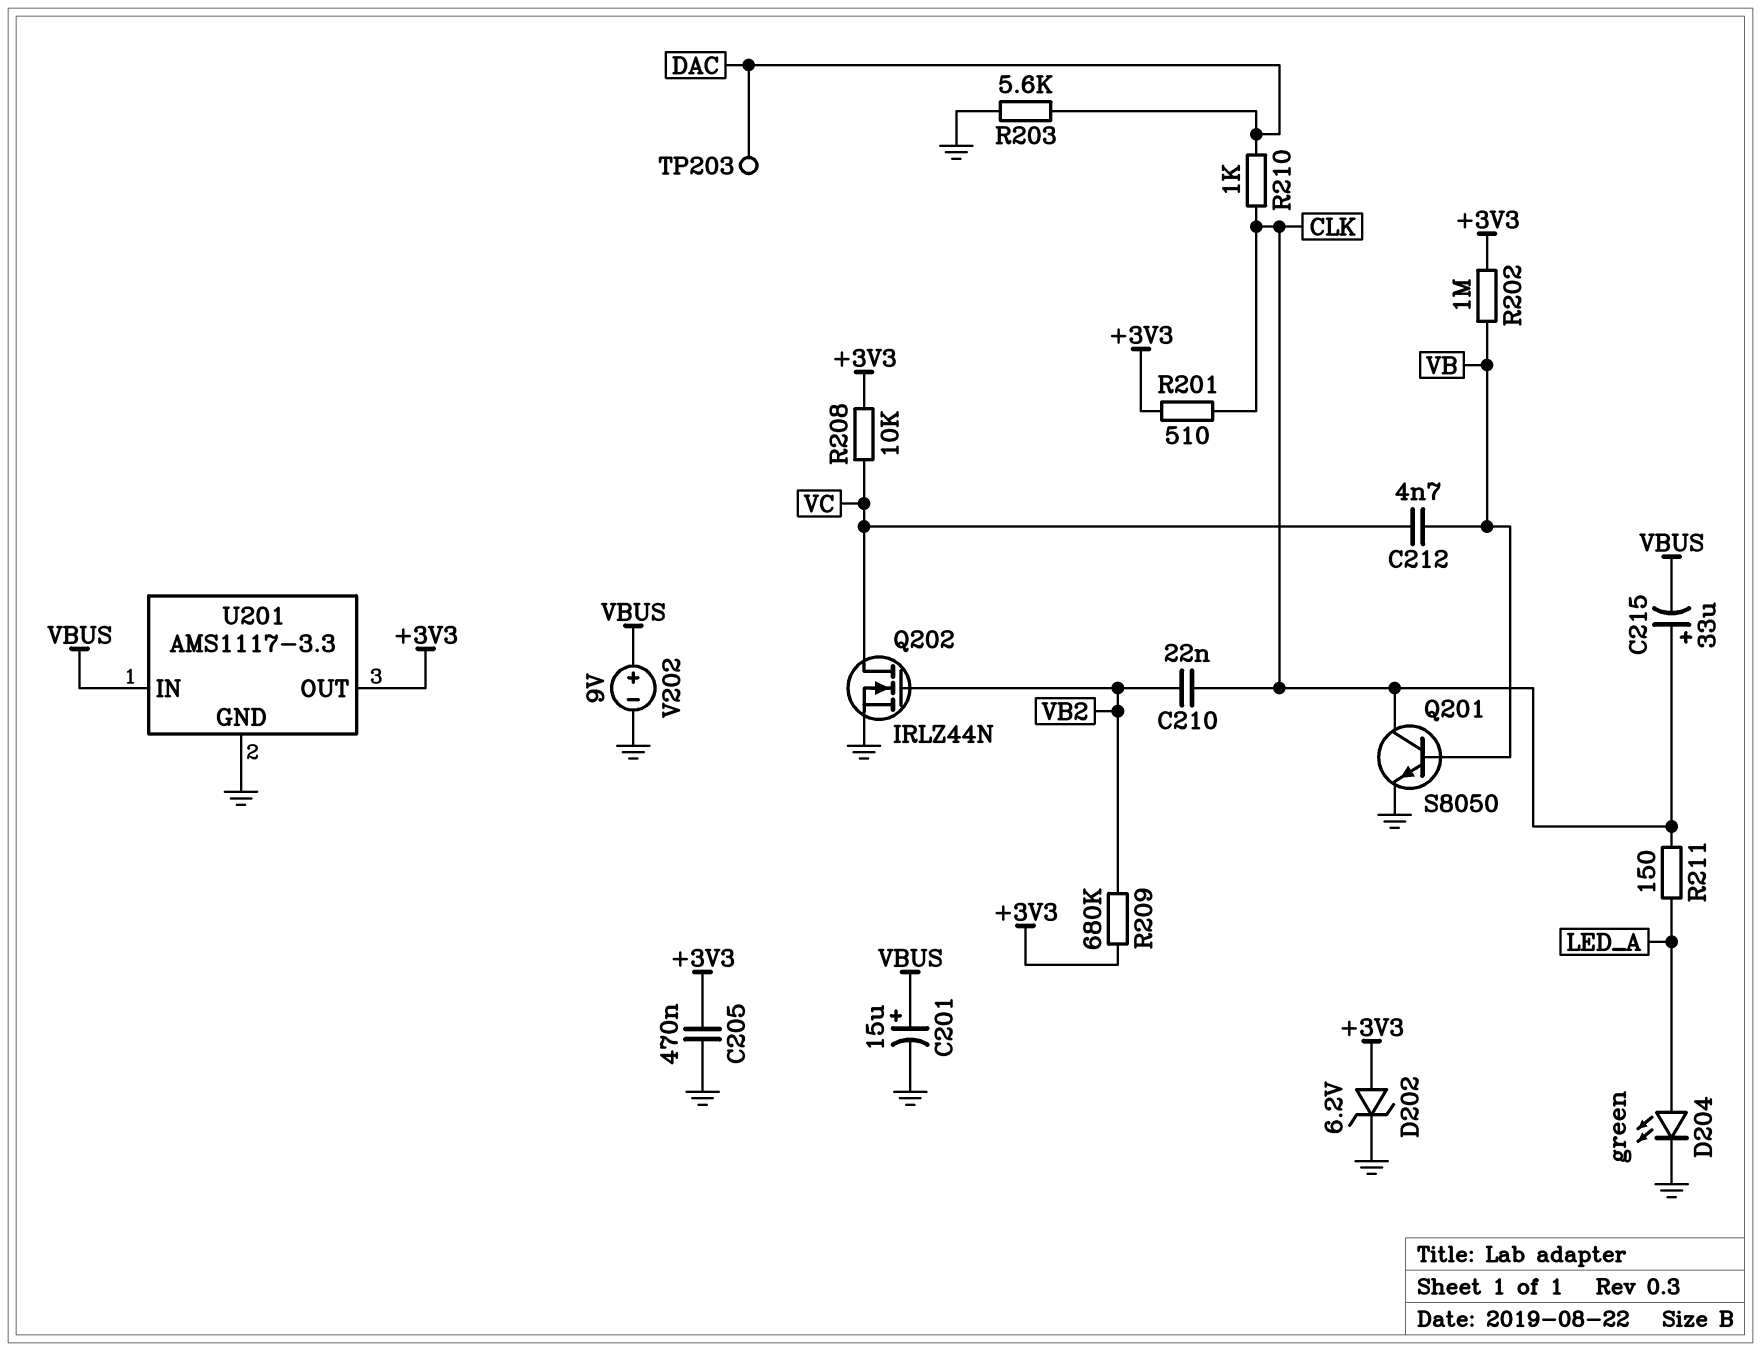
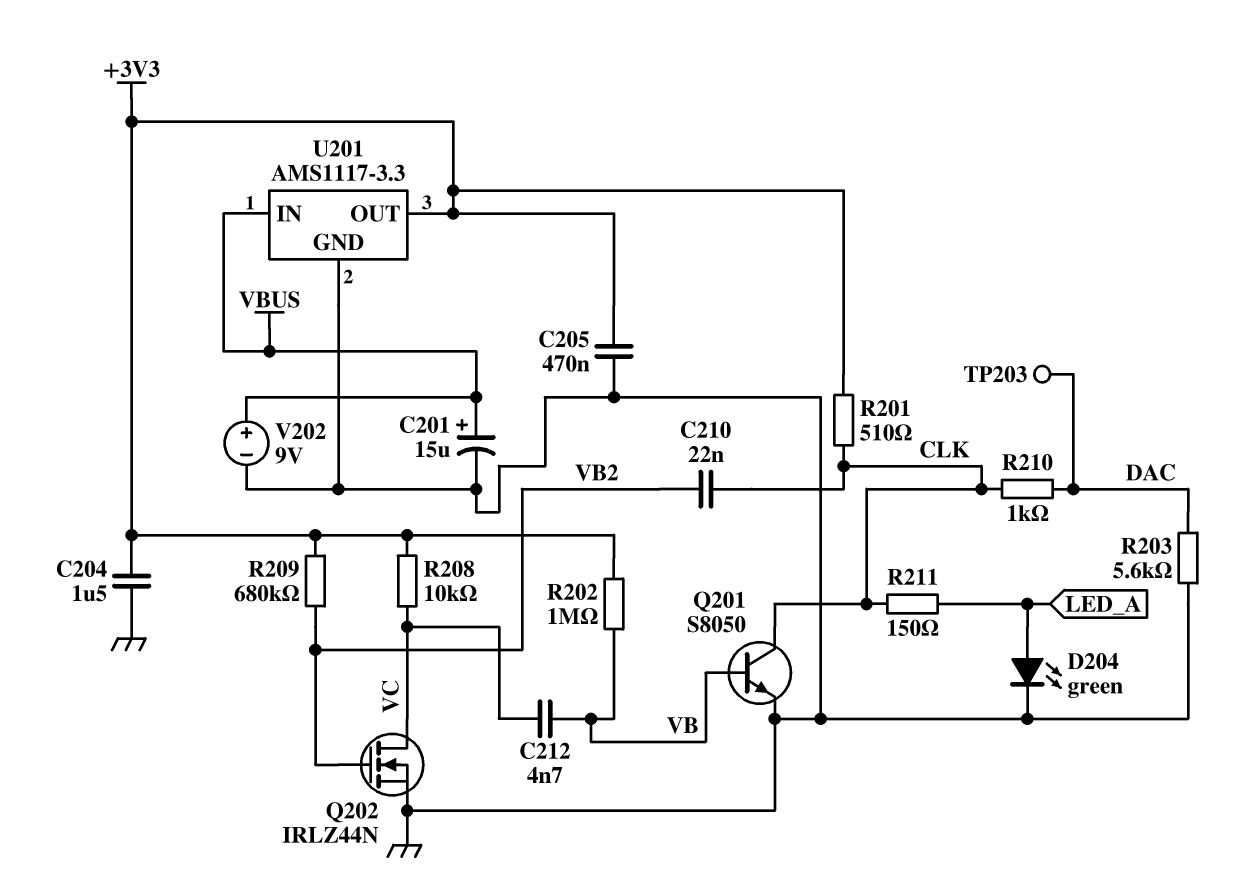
C204: none -> 1.5uF (+3V3, GND)
C215: 33uF (plus CLK, minus VBUS) -> none
D202: zener 6.2V (A +3V3, K GND) -> none

